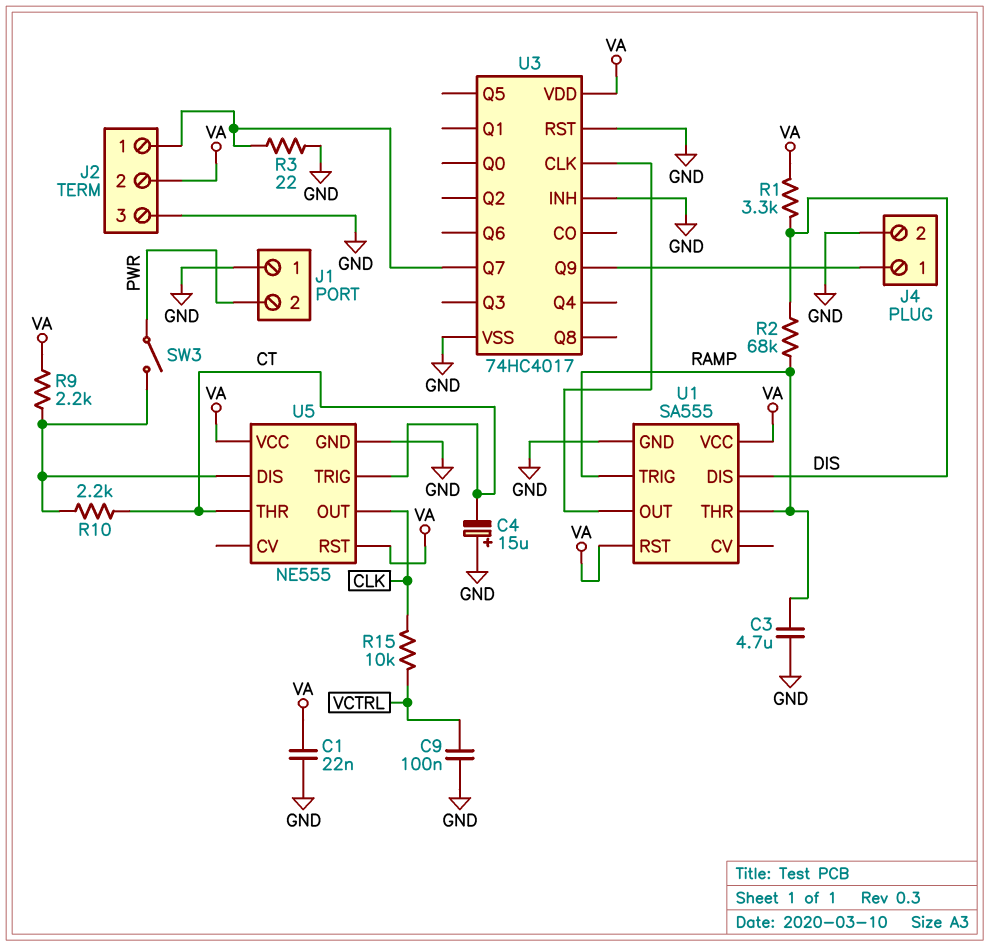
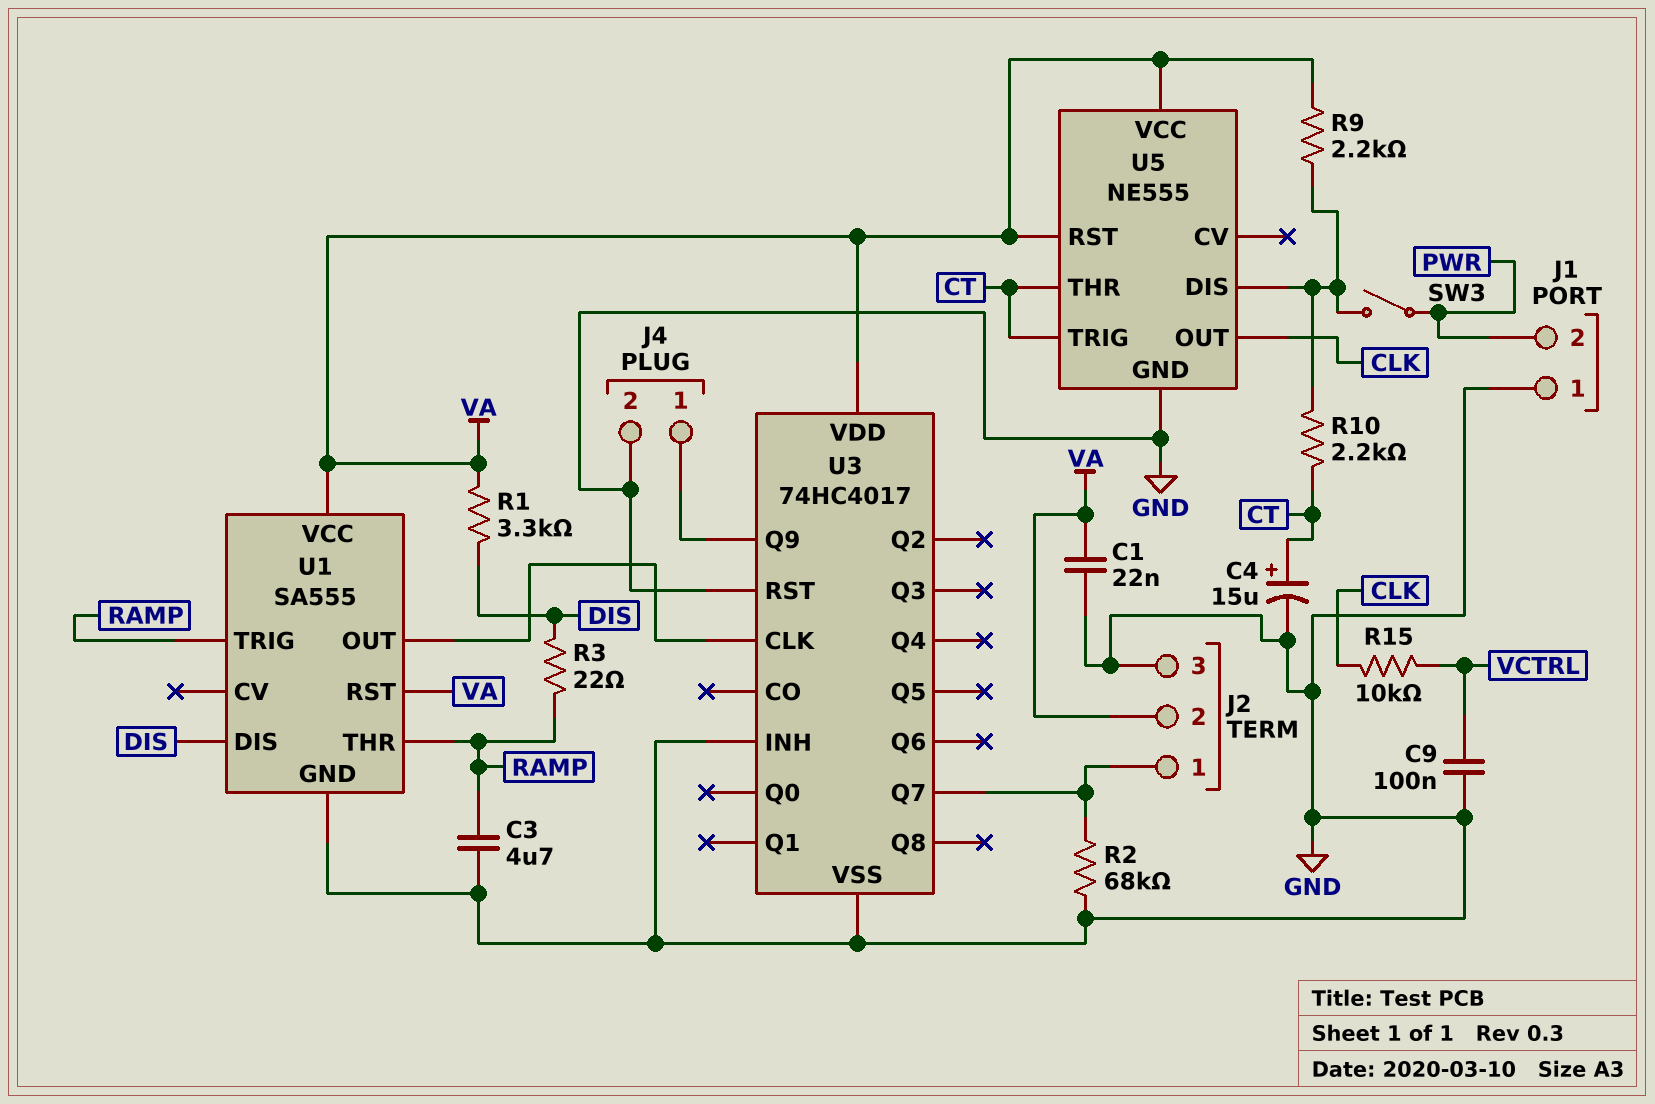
C4: 15uF (plus GND, minus CT) -> 15uF (plus CT, minus GND)
R2: 68k (DIS, RAMP) -> 68k (GND, J2/1)
R3: 22 (GND, J2/1) -> 22 (DIS, RAMP)

